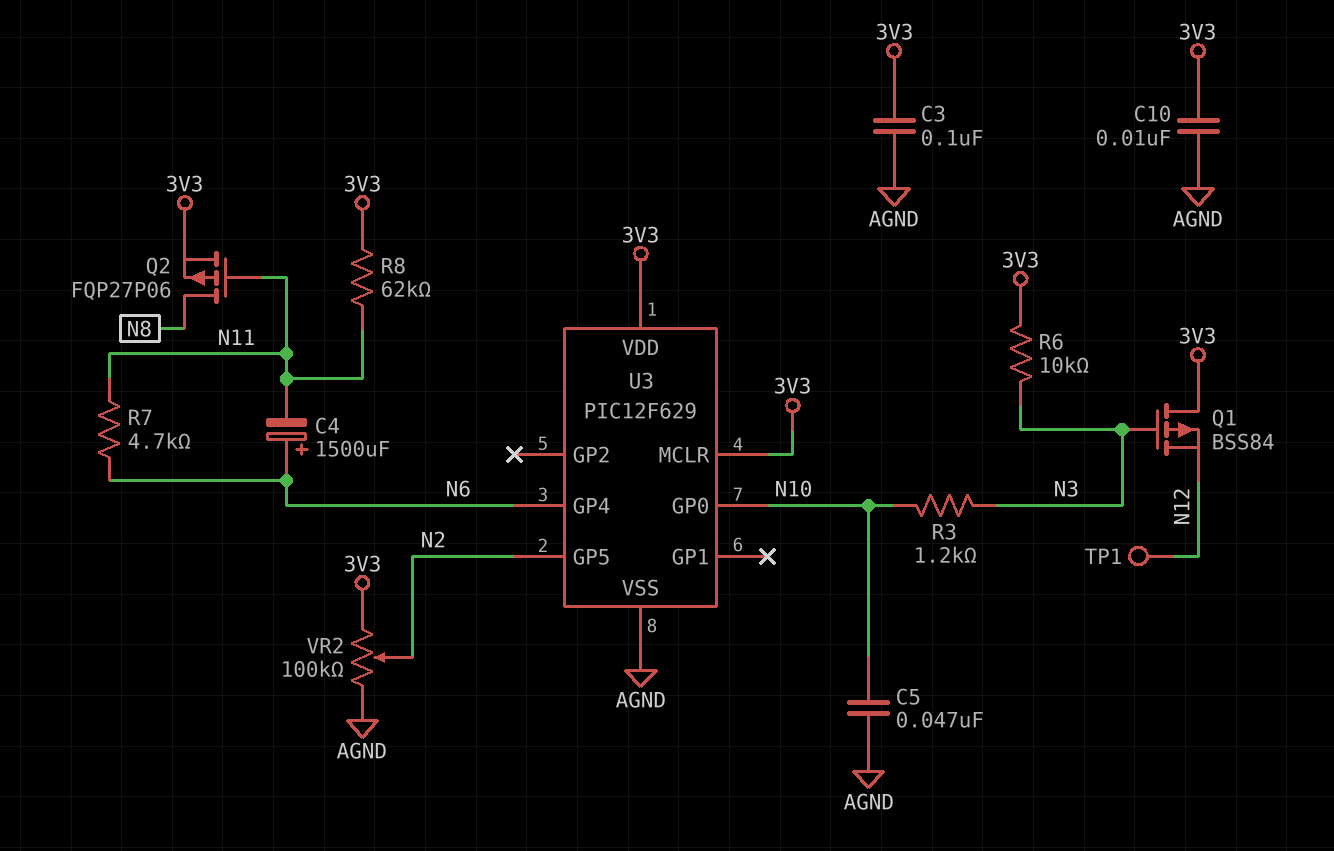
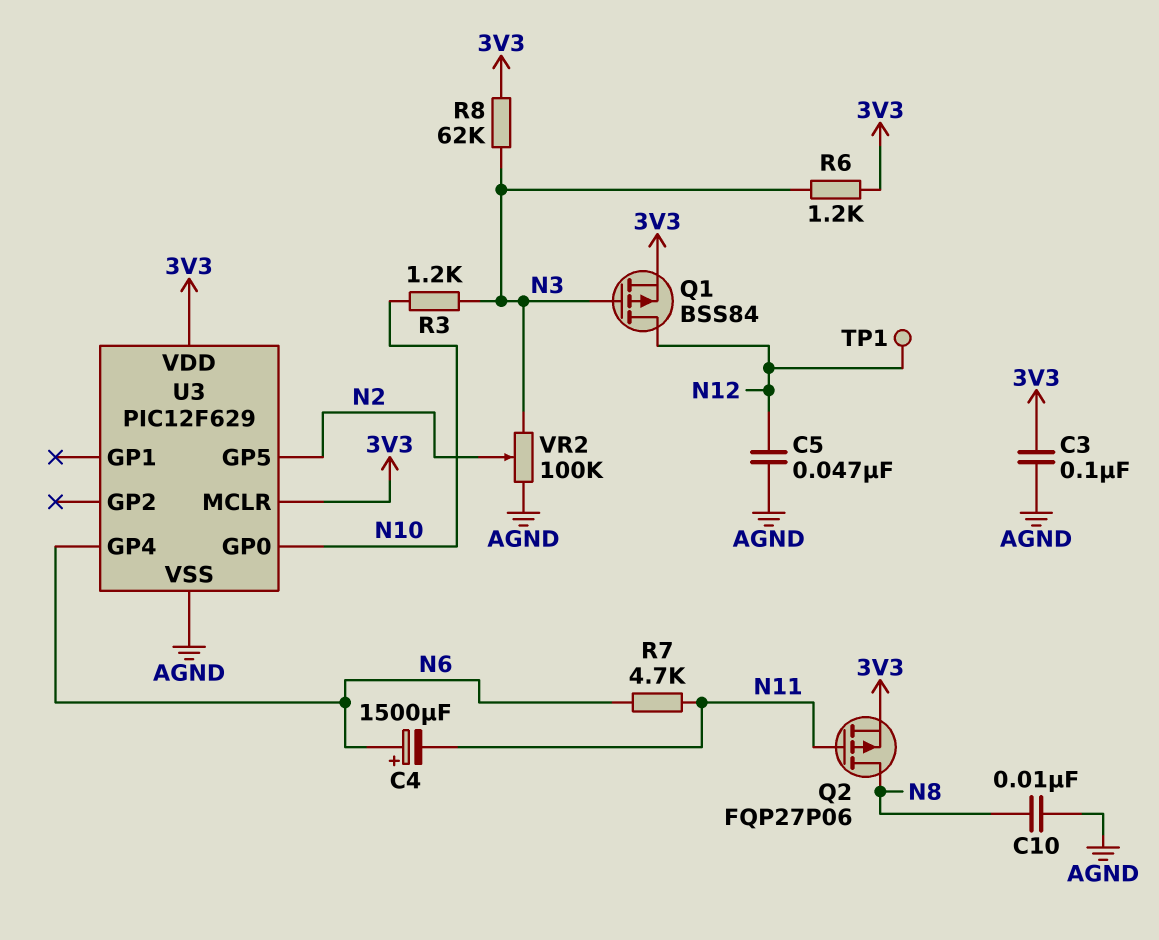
C5: 47nF (AGND, N10) -> 47nF (AGND, N12)
C10: 10nF (3V3, AGND) -> 10nF (AGND, N8)
Q1: PMOS BSS84 (G N3, D 3V3, S N12) -> PMOS BSS84 (G N3, D N12, S 3V3)
R6: 10k (3V3, N3) -> 1.2k (3V3, N3)
R8: 62k (3V3, N11) -> 62k (3V3, N3)
VR2: 100k (3V3, AGND, wiper N2) -> 100k (AGND, N3, wiper N2)

